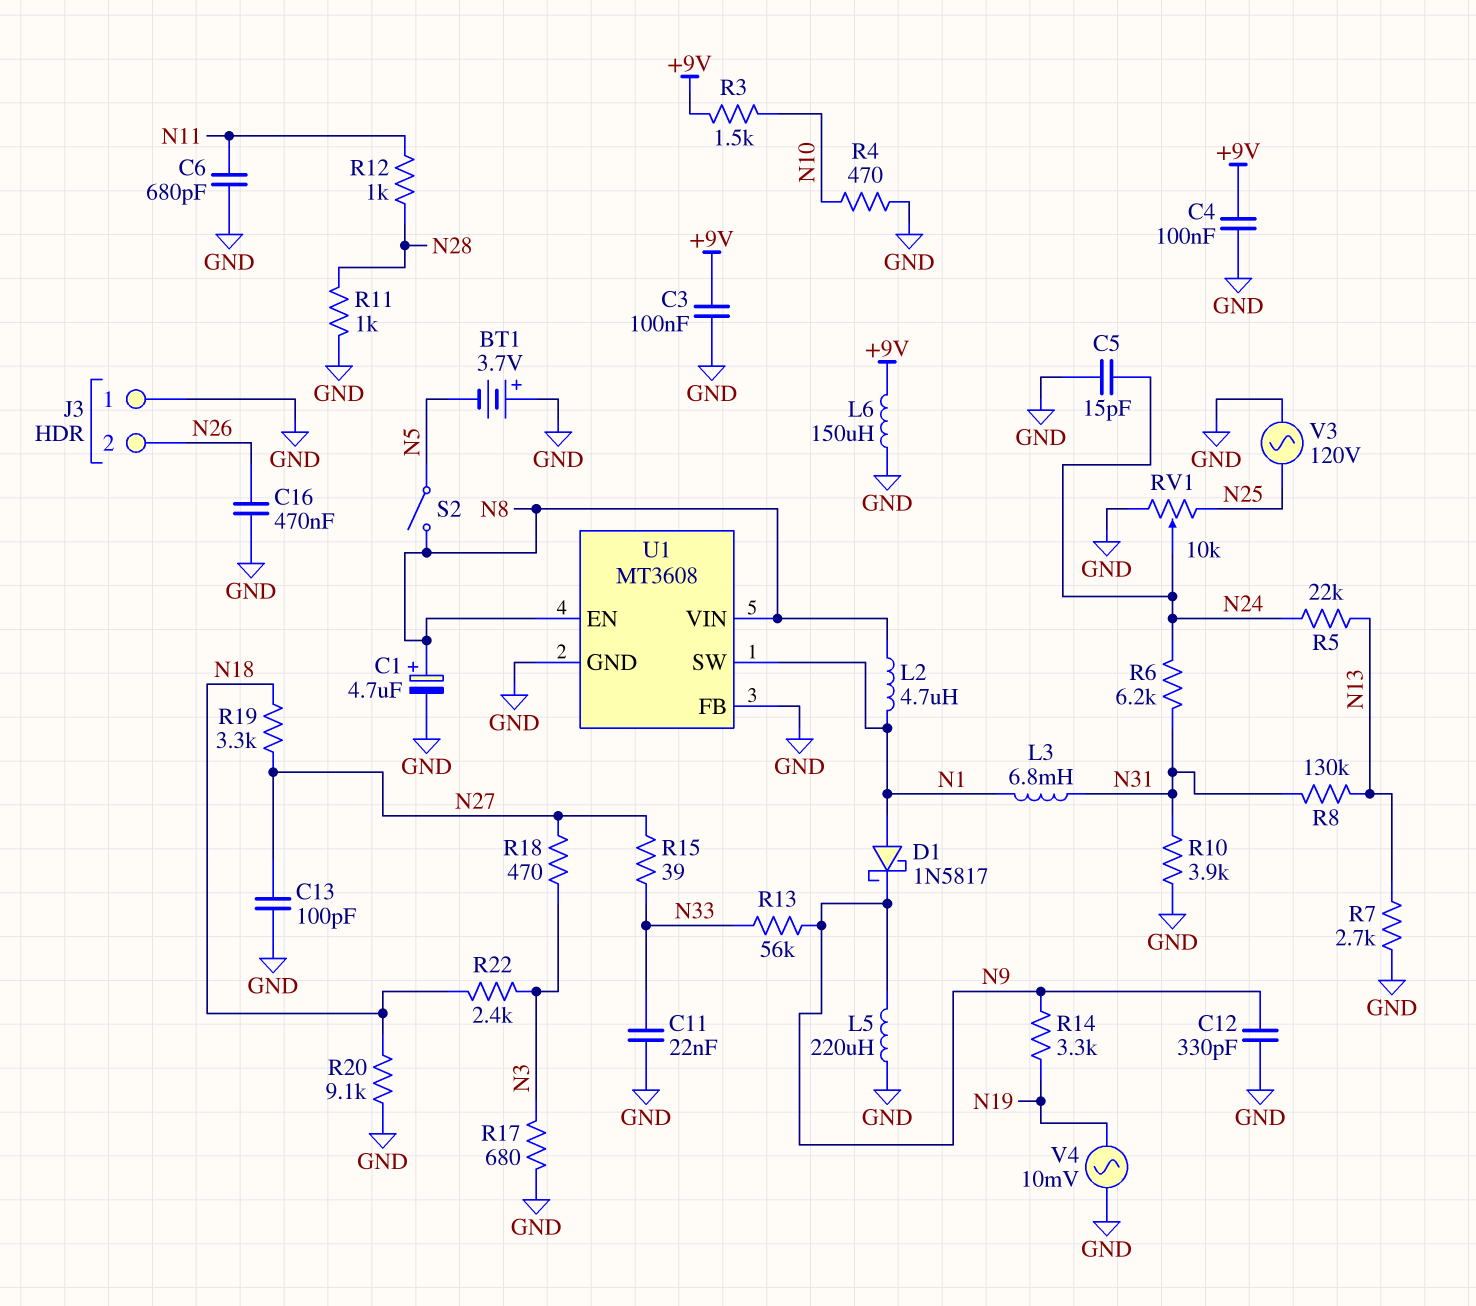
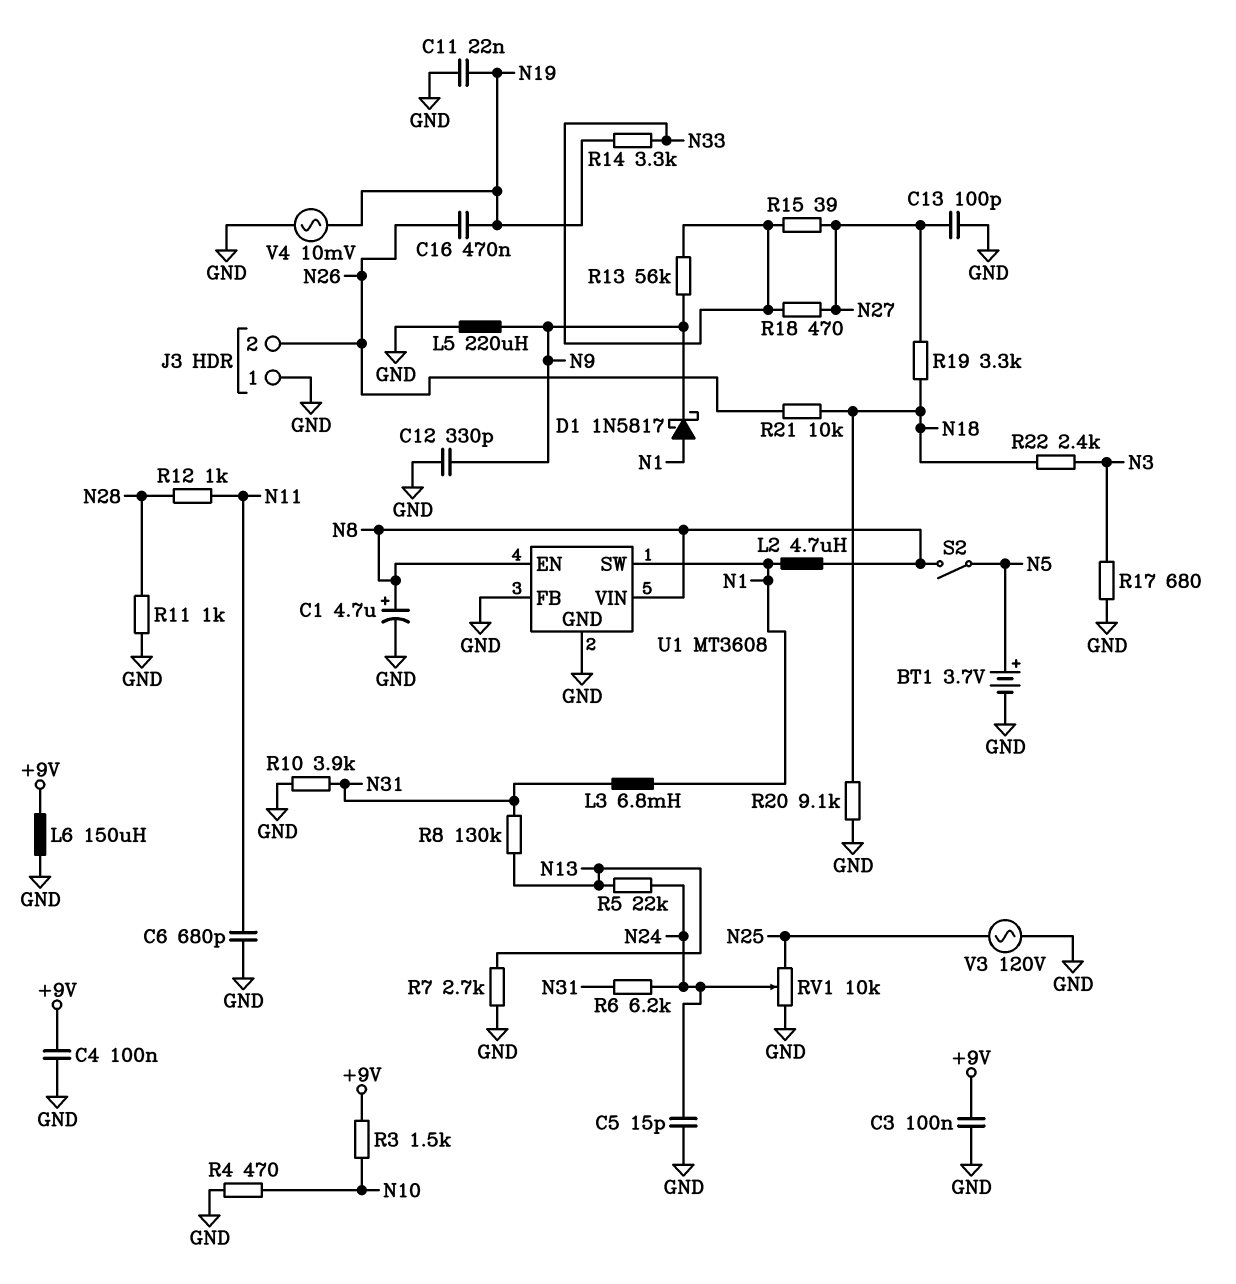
BT1: 3.7V (plus GND, minus N5) -> 3.7V (plus N5, minus GND)
C11: 22nF (GND, N33) -> 22nF (GND, N19)
C16: 470nF (GND, N26) -> 470nF (N19, N26)
R14: 3.3k (N9, N19) -> 3.3k (N19, N33)
R18: 470 (N3, N27) -> 470 (N27, N33)
R21: none -> 10k (N18, N26)

